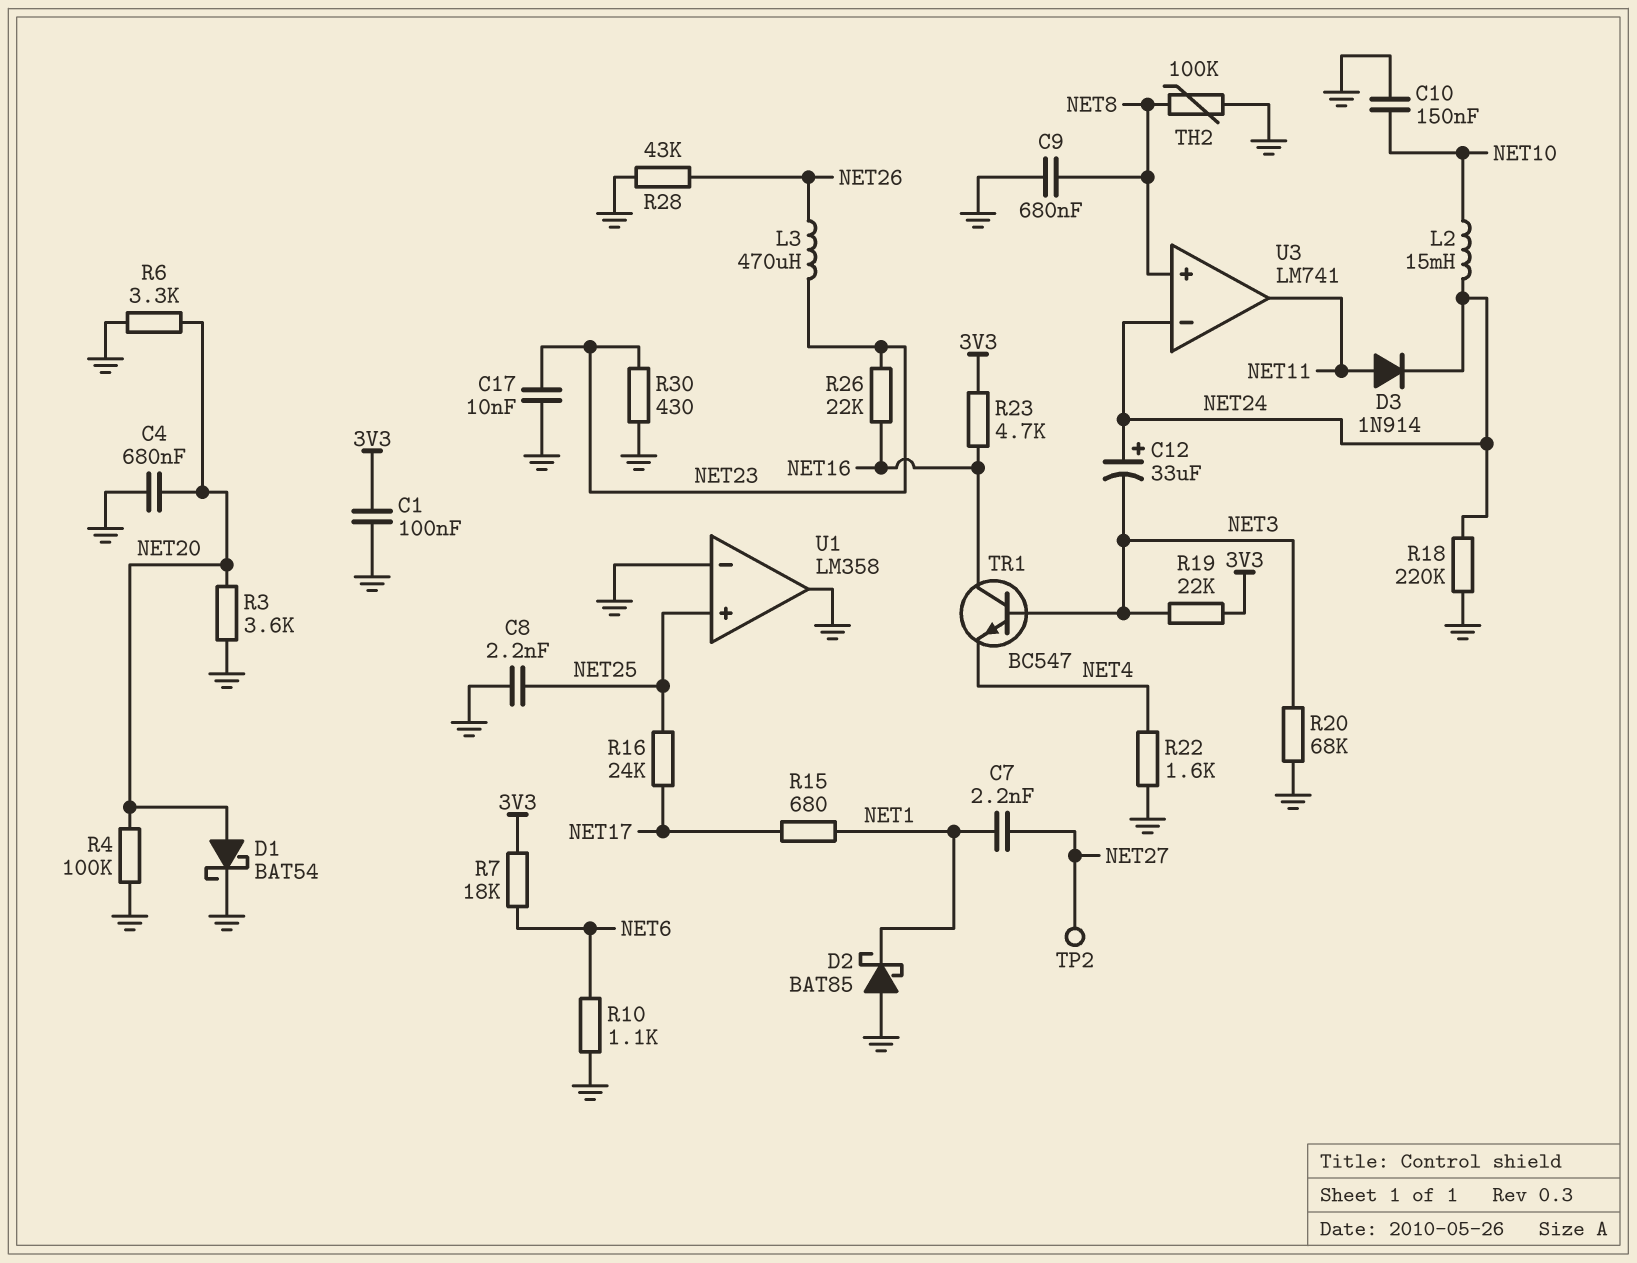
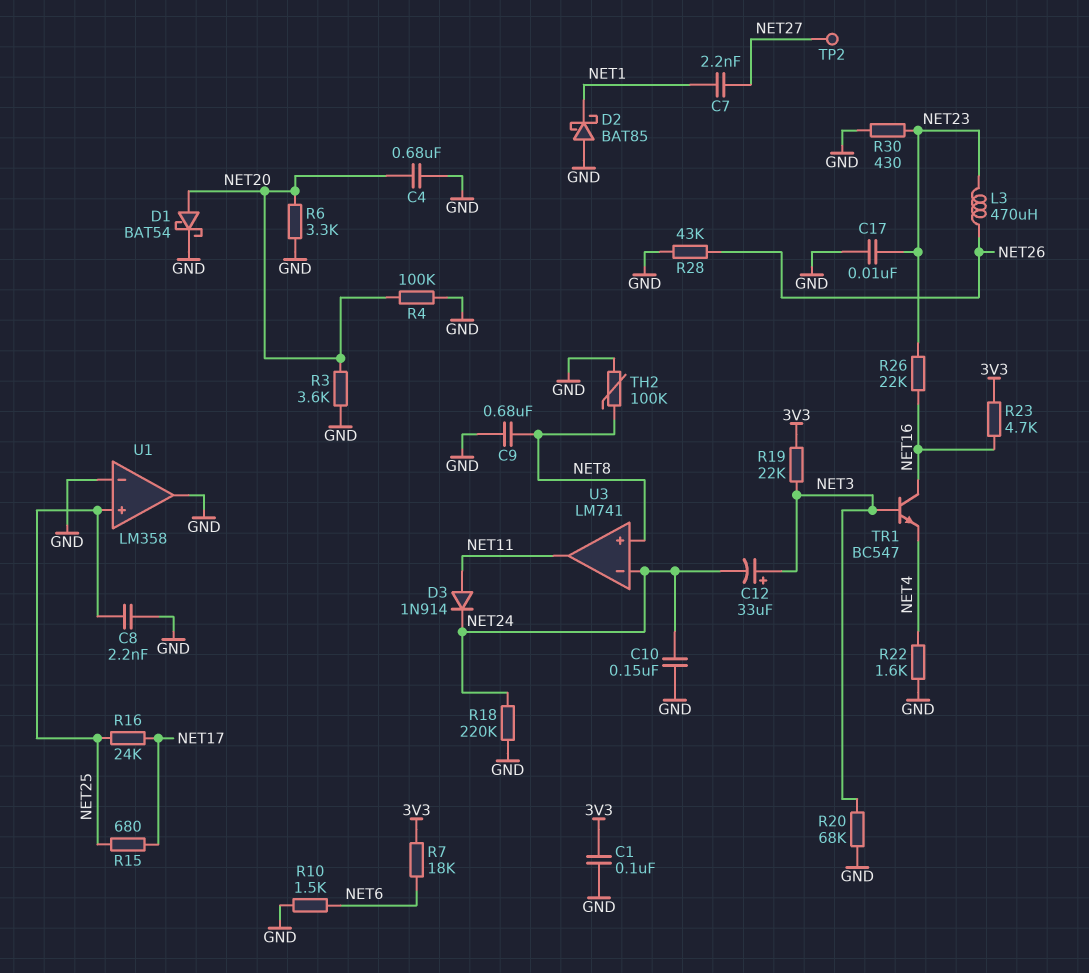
C10: 150nF (GND, NET10) -> 150nF (GND, NET24)
C12: 33uF (plus NET24, minus NET3) -> 33uF (plus NET3, minus NET24)
L2: 15mH (NET10, NET24) -> none
R10: 1.1k (GND, NET6) -> 1.5k (GND, NET6)
R15: 680 (NET1, NET17) -> 680 (NET17, NET25)

